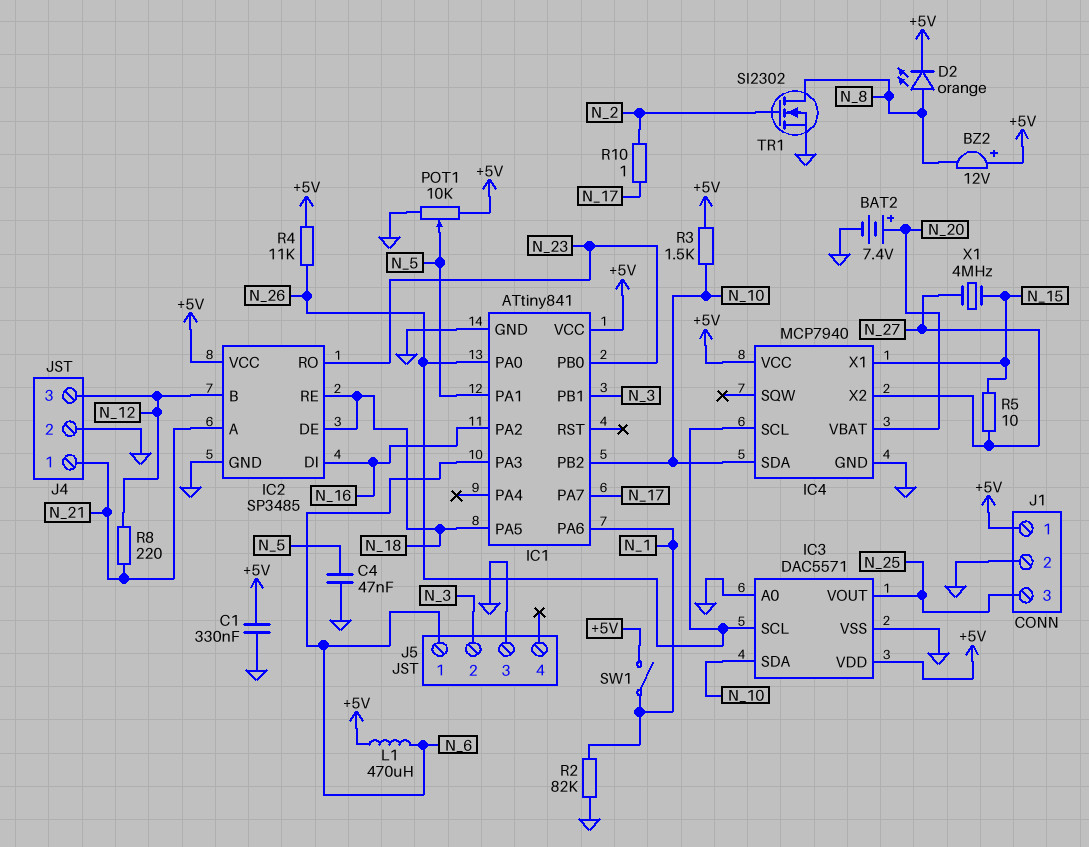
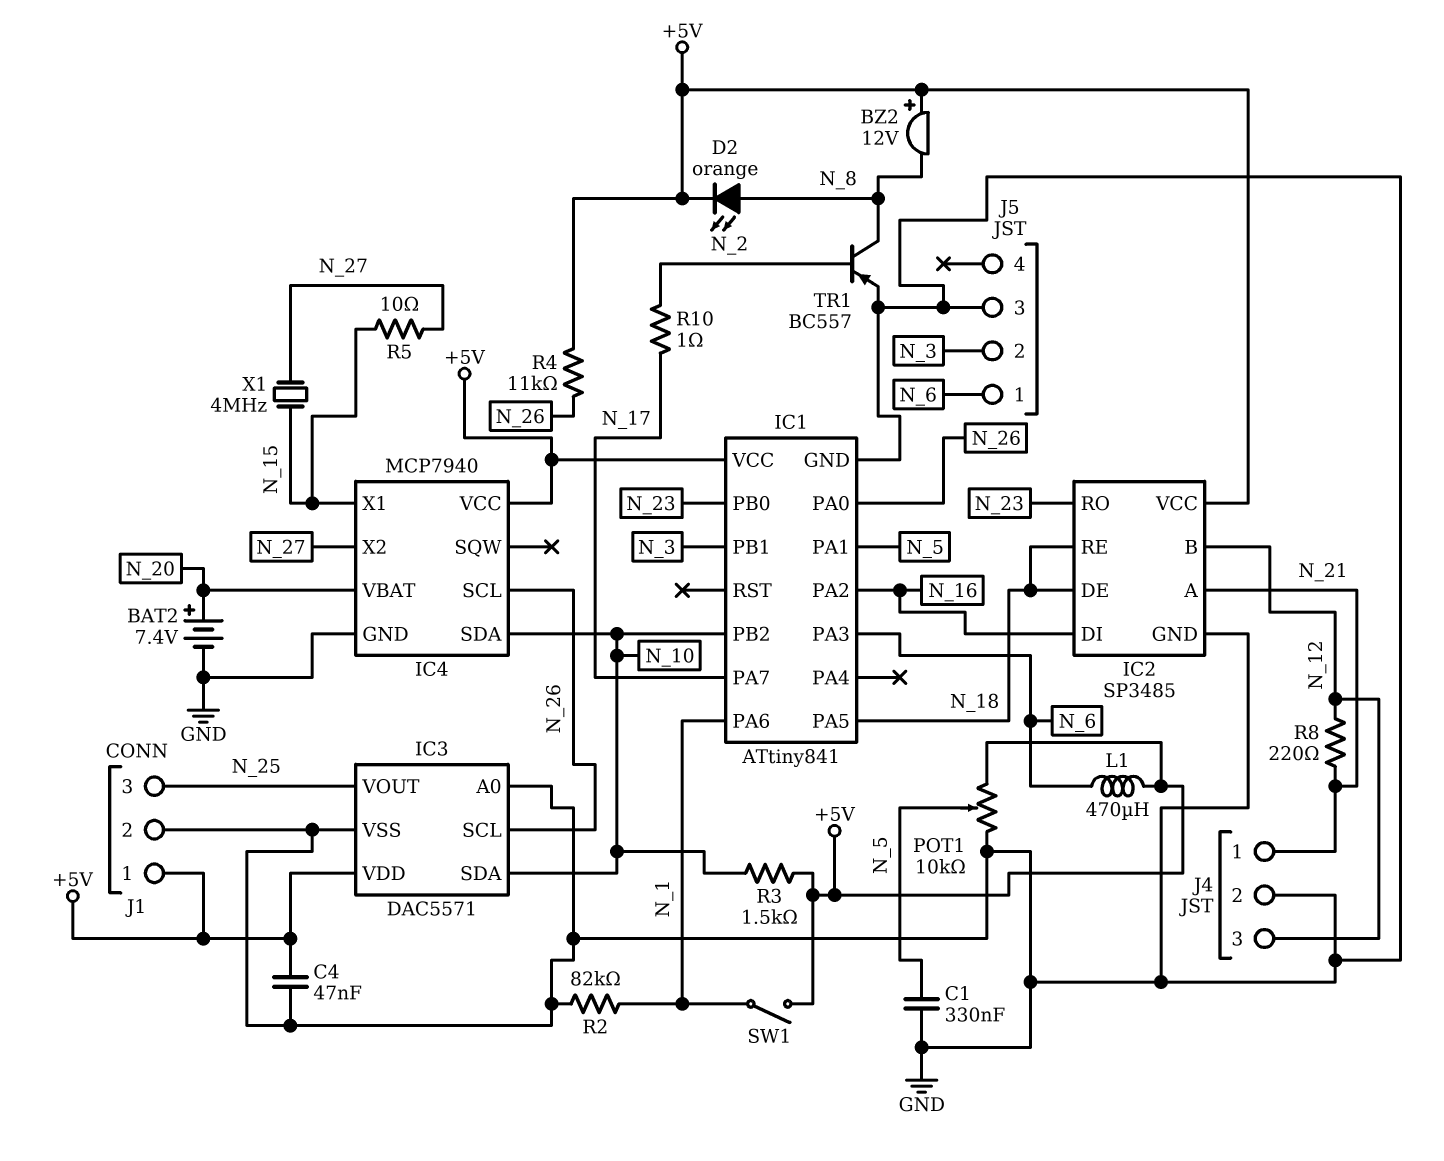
C1: 330nF (+5V, GND) -> 330nF (GND, N_5)
C4: 47nF (GND, N_5) -> 47nF (+5V, GND)
TR1: NMOS SI2302 (G N_2, D N_8, S GND) -> PNP BC557 (B N_2, C N_8, E GND)

